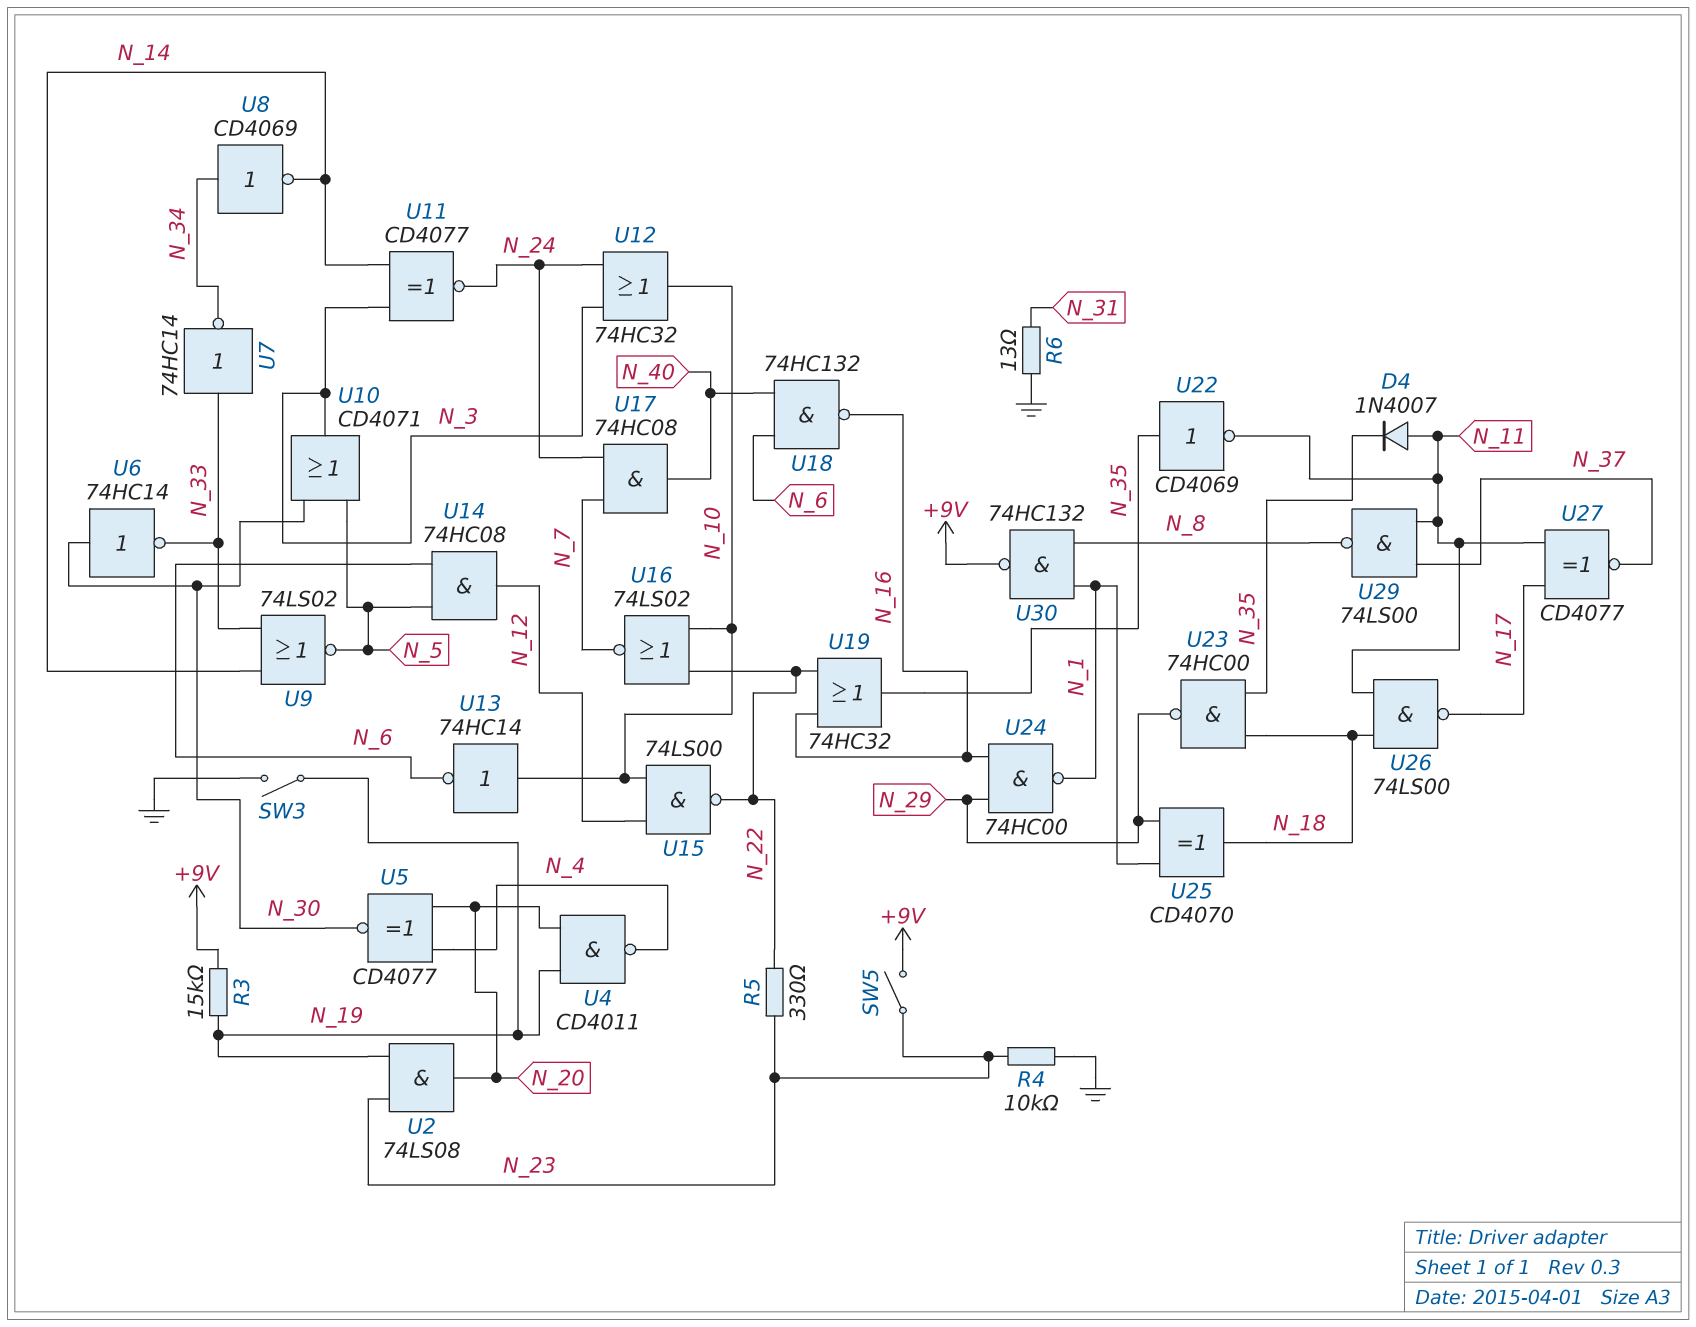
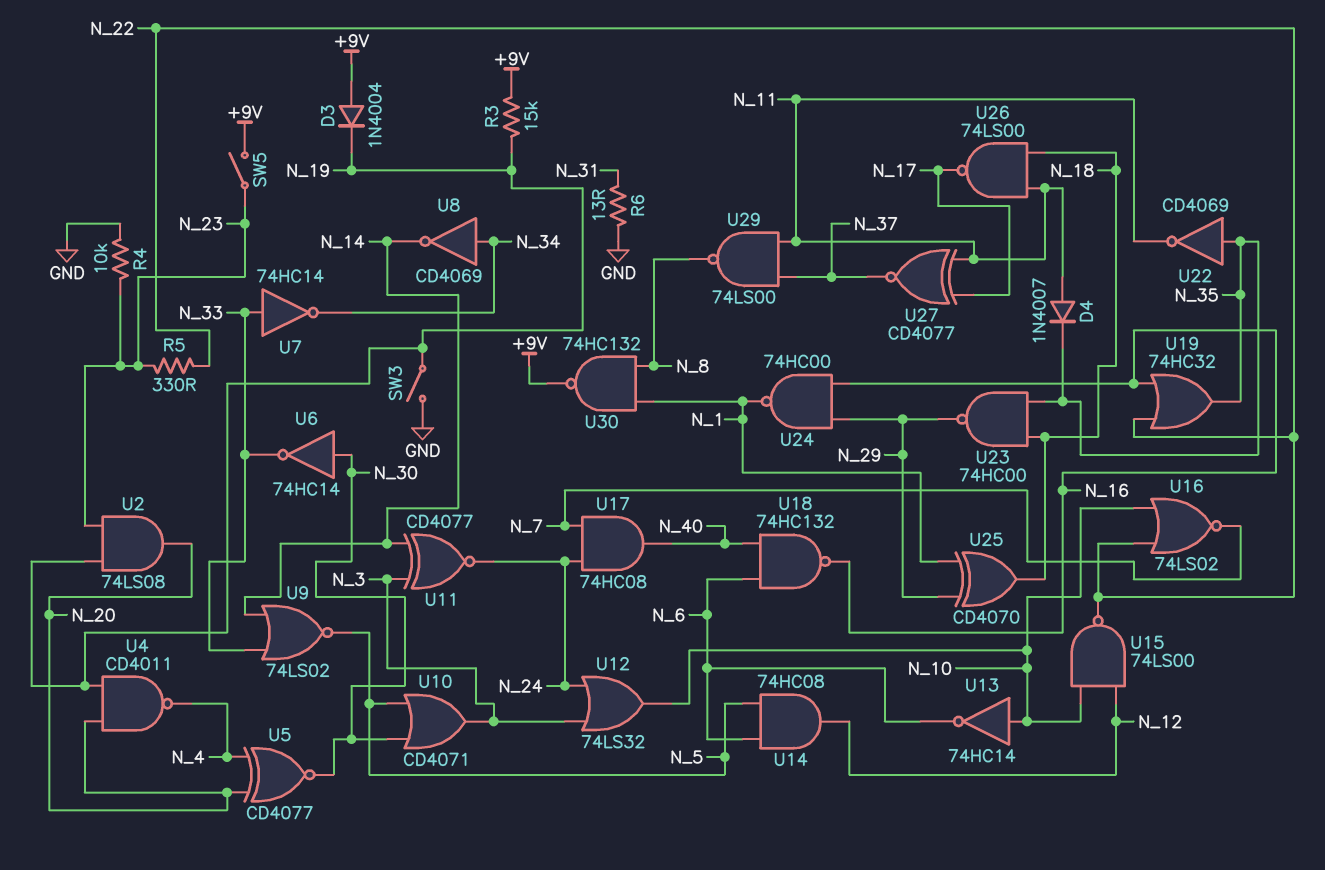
D3: none -> diode 1N4004 (A +9V, K N_19)
U12: OR 74HC32 (in N_3, in N_24, out N_10) -> OR 74LS32 (in N_3, in N_24, out N_10)

